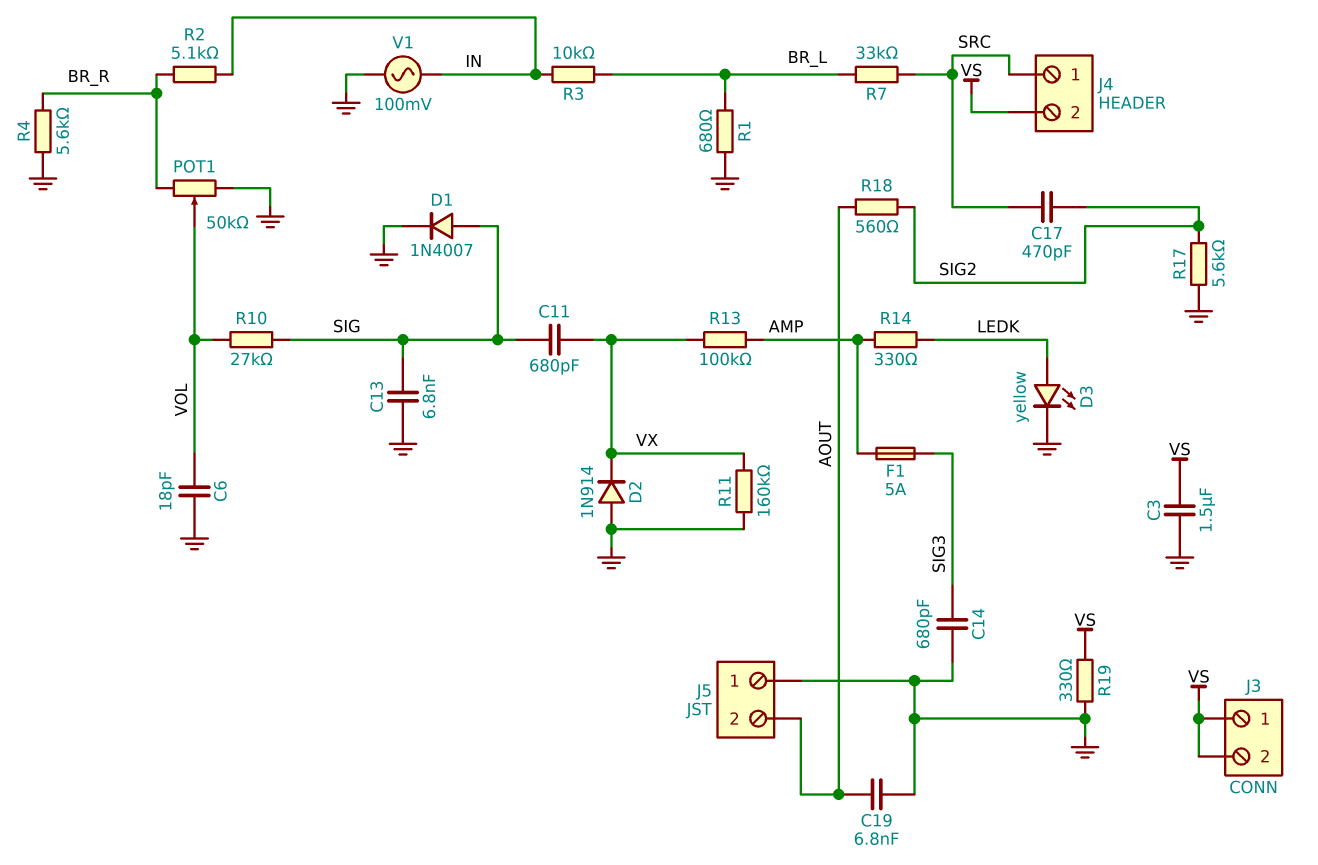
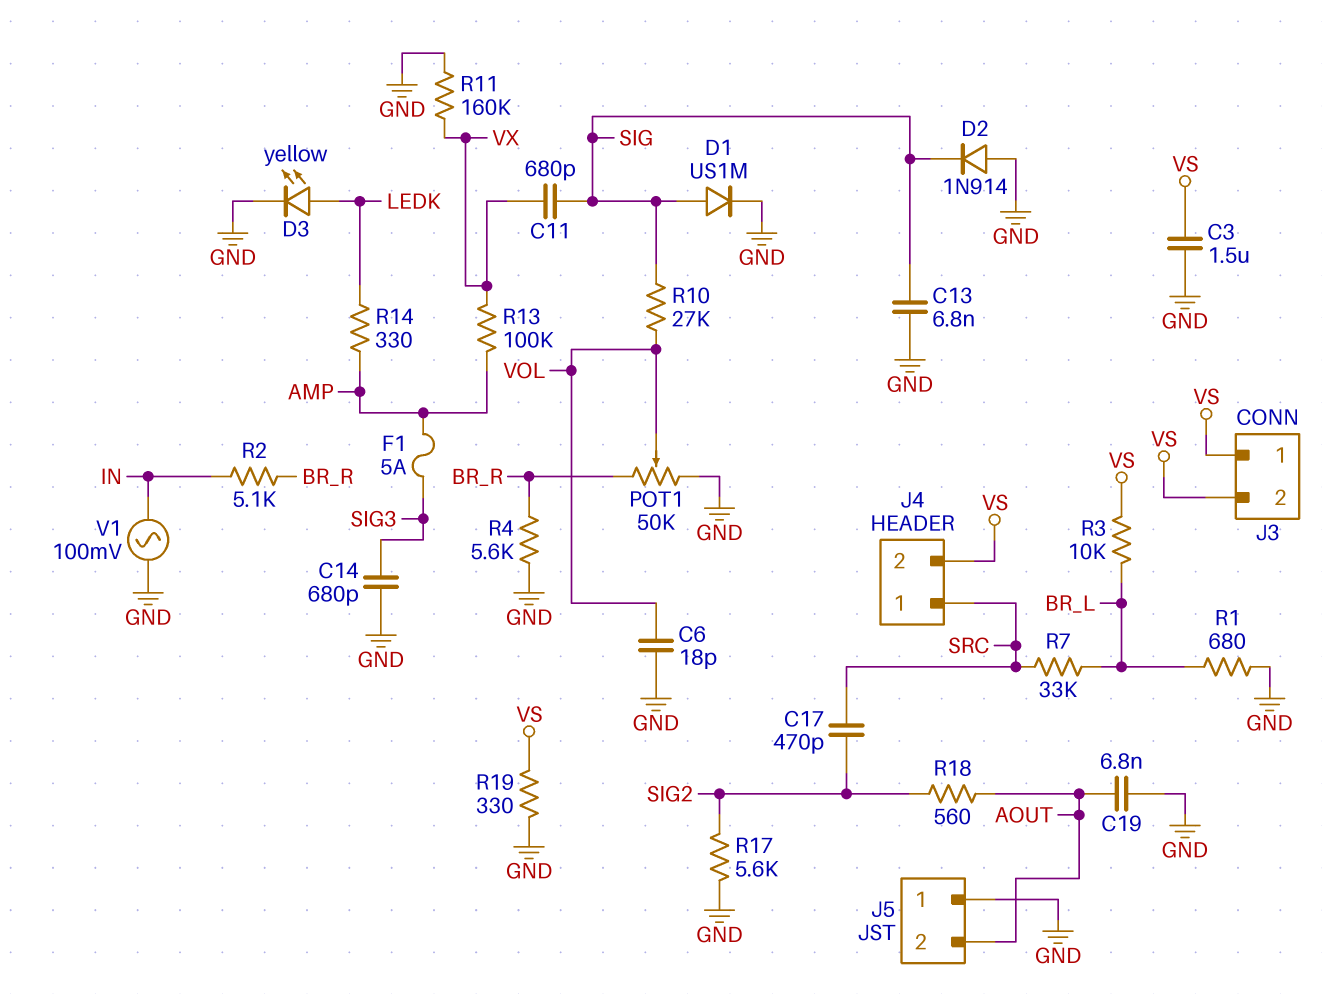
D1: diode 1N4007 (A SIG, K GND) -> diode US1M (A SIG, K GND)
D2: diode 1N914 (A GND, K VX) -> diode 1N914 (A GND, K SIG)
R3: 10k (BR_L, IN) -> 10k (BR_L, VS)

